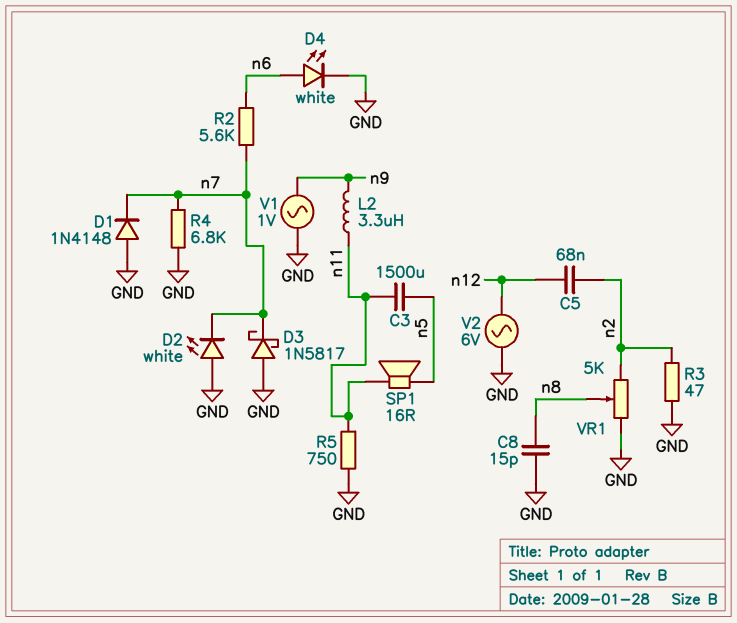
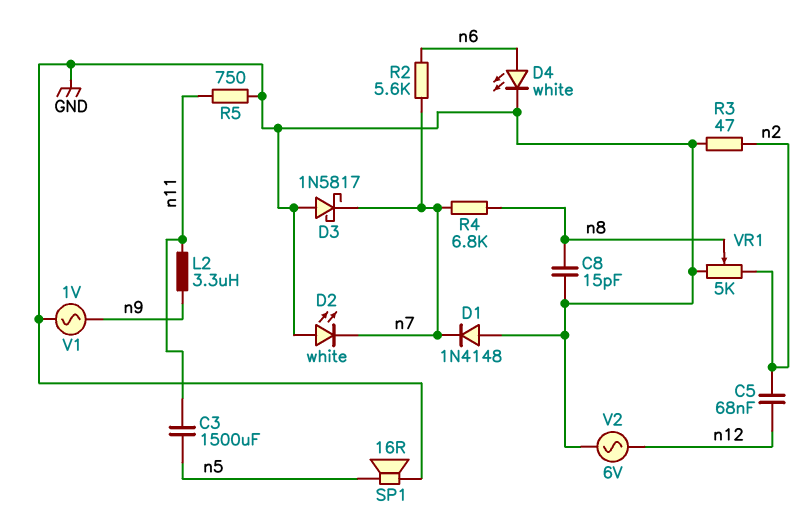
R4: 6.8k (GND, n7) -> 6.8k (n7, n8)
SP1: speaker 16R (n5, n11) -> speaker 16R (GND, n5)

